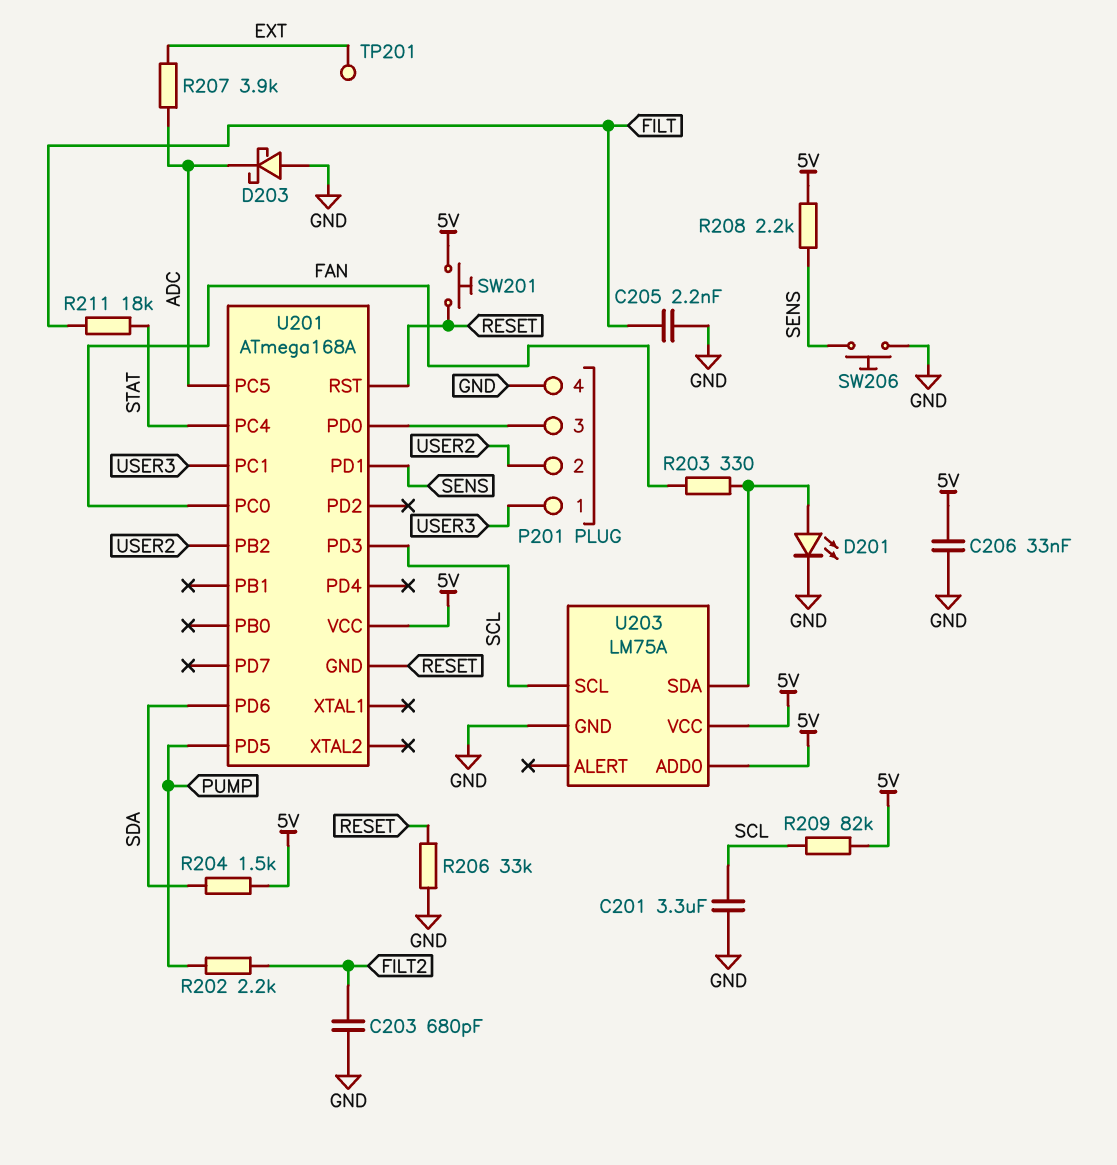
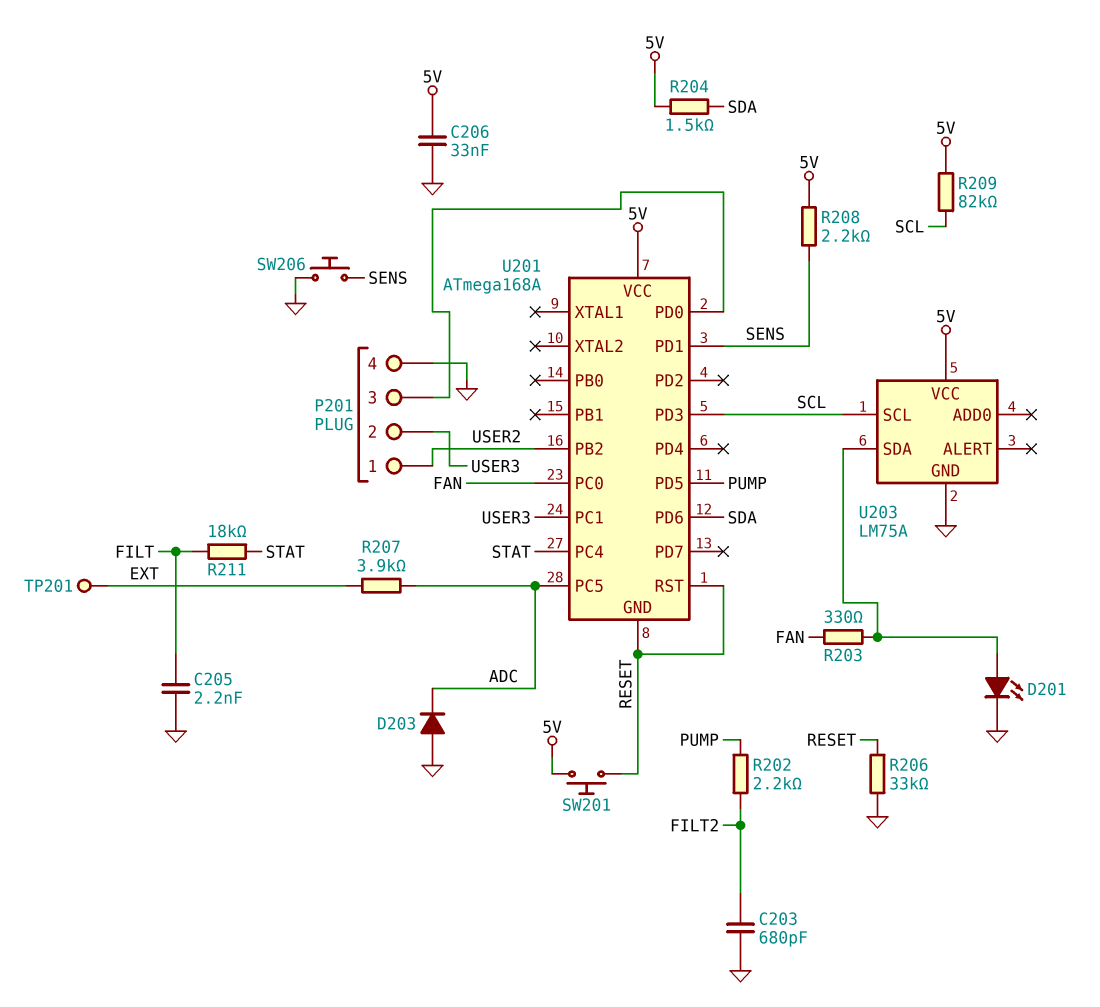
C201: 3.3uF (GND, SCL) -> none
D203: schottky (A GND, K ADC) -> diode (A GND, K ADC)
P201 pin 1: USER3 -> USER2
P201 pin 2: USER2 -> USER3
U203 pin ADD0: 5V -> none

